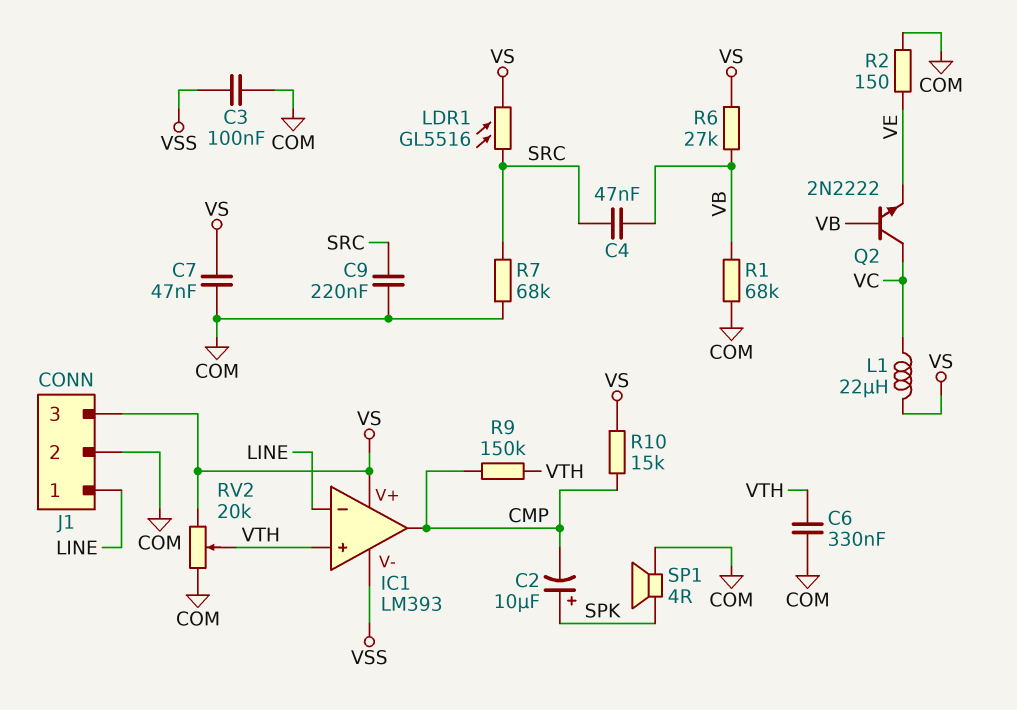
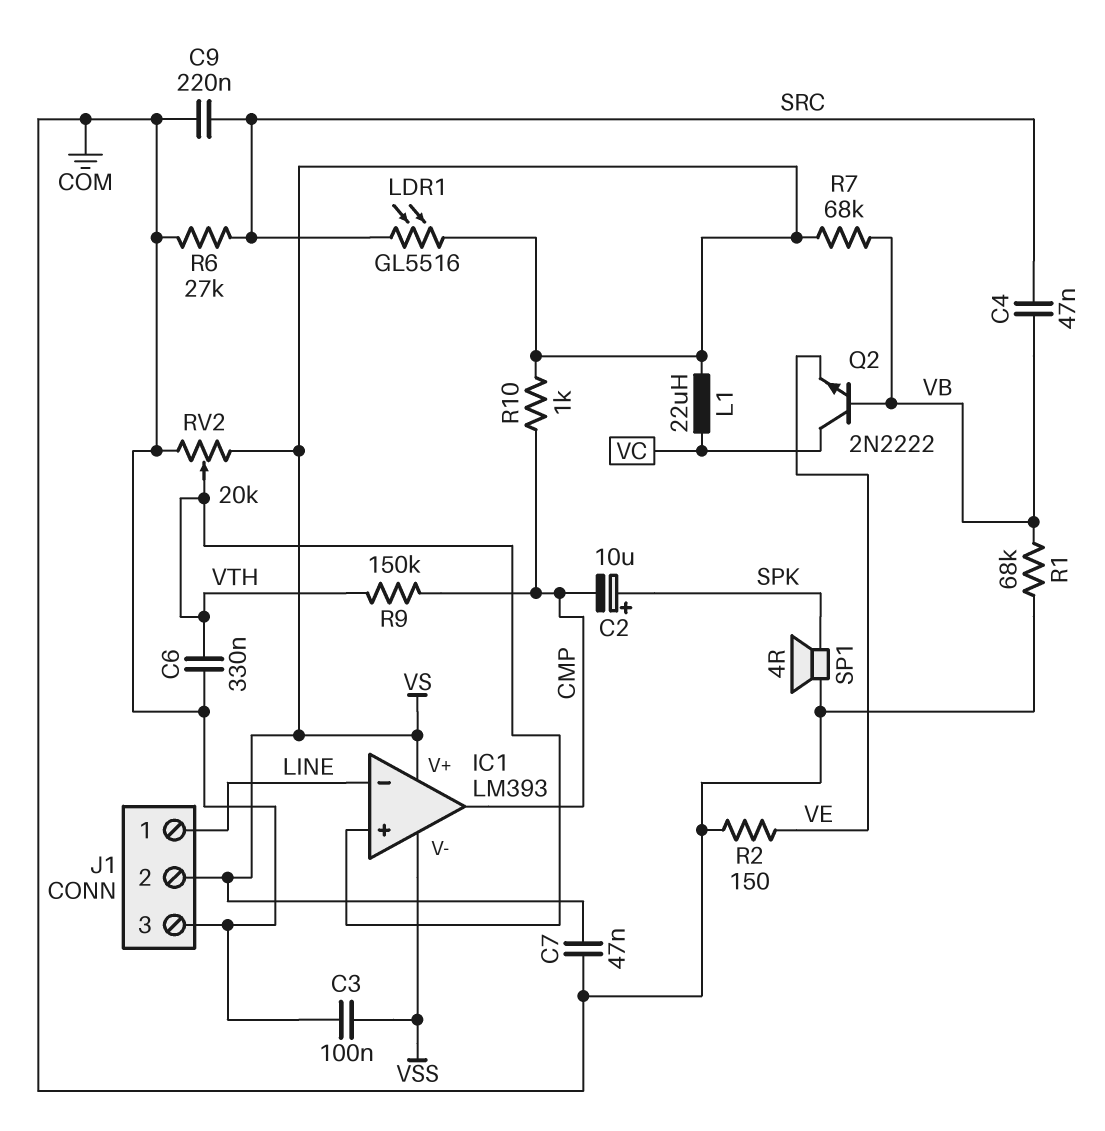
J1 pin 2: COM -> VS
J1 pin 3: VS -> COM
R6: 27k (VB, VS) -> 27k (COM, SRC)
R7: 68k (COM, SRC) -> 68k (VB, VS)
R10: 15k (CMP, VS) -> 1k (CMP, VS)

